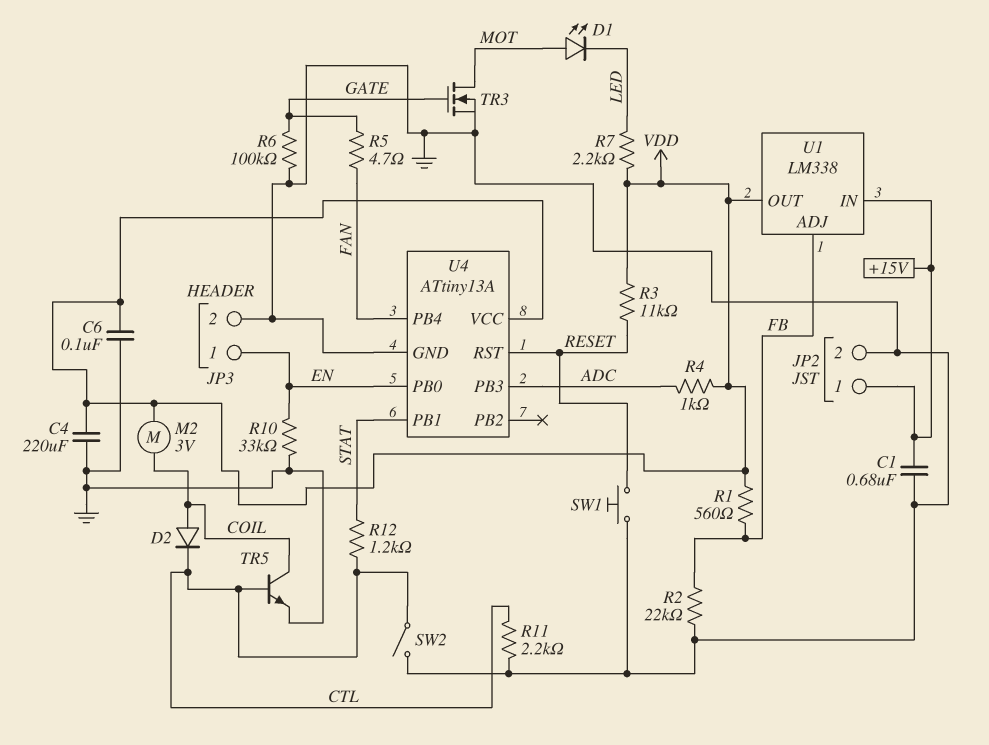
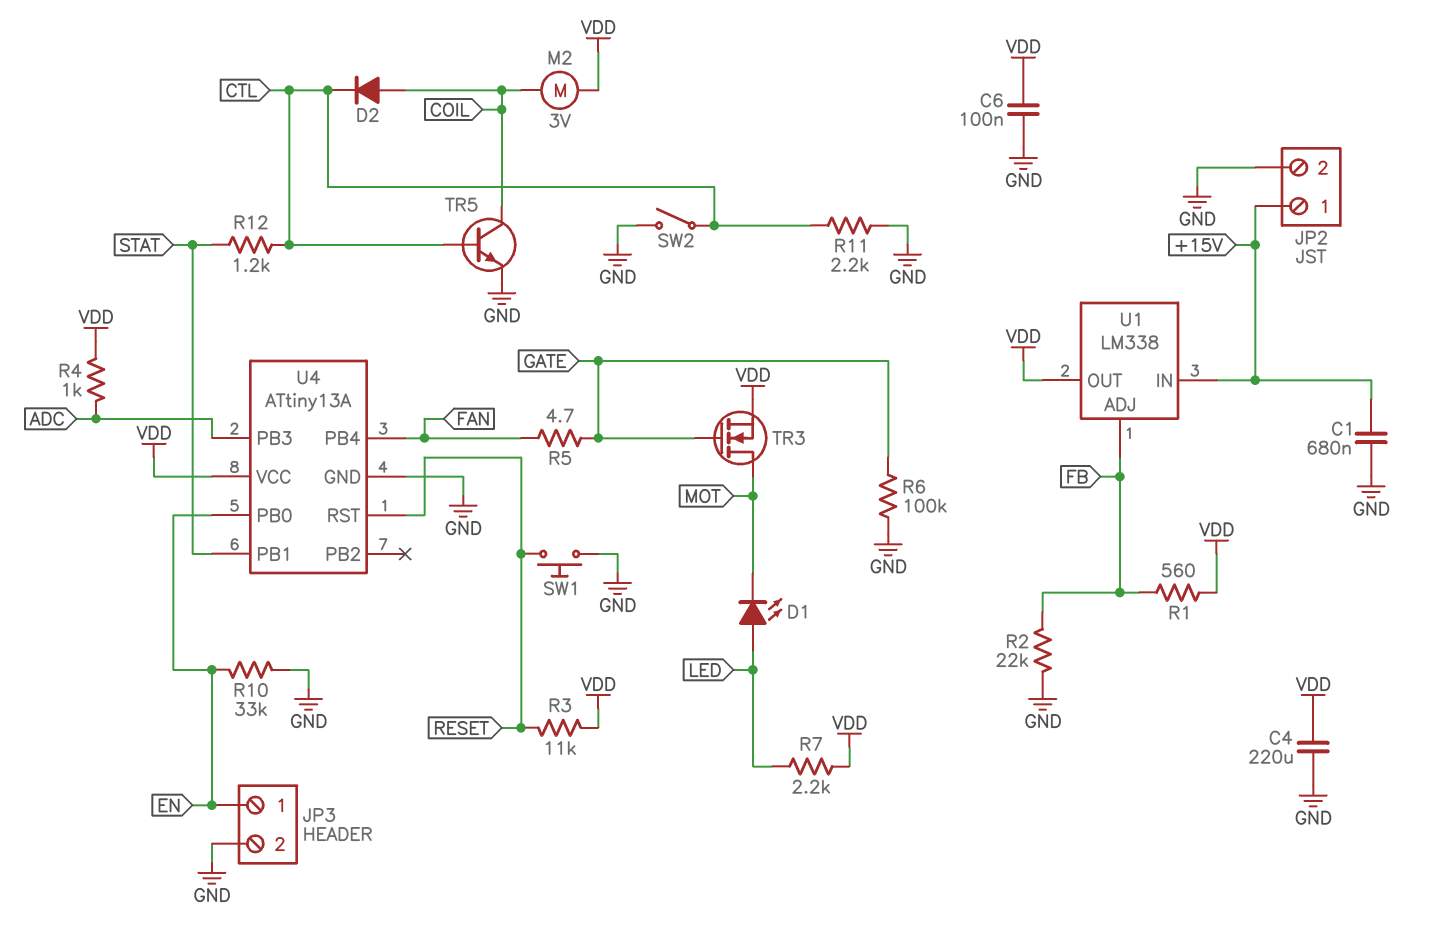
D1: LED (A MOT, K LED) -> LED (A LED, K MOT)
TR3: NMOS (G GATE, D MOT, S GND) -> NMOS (G GATE, D MOT, S VDD)

